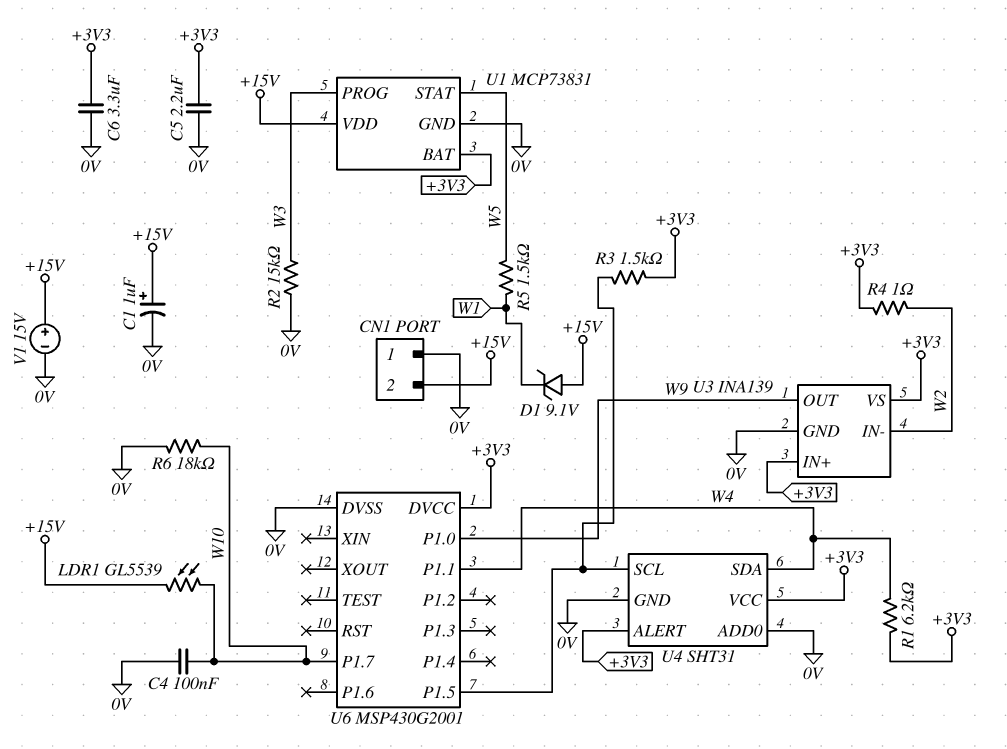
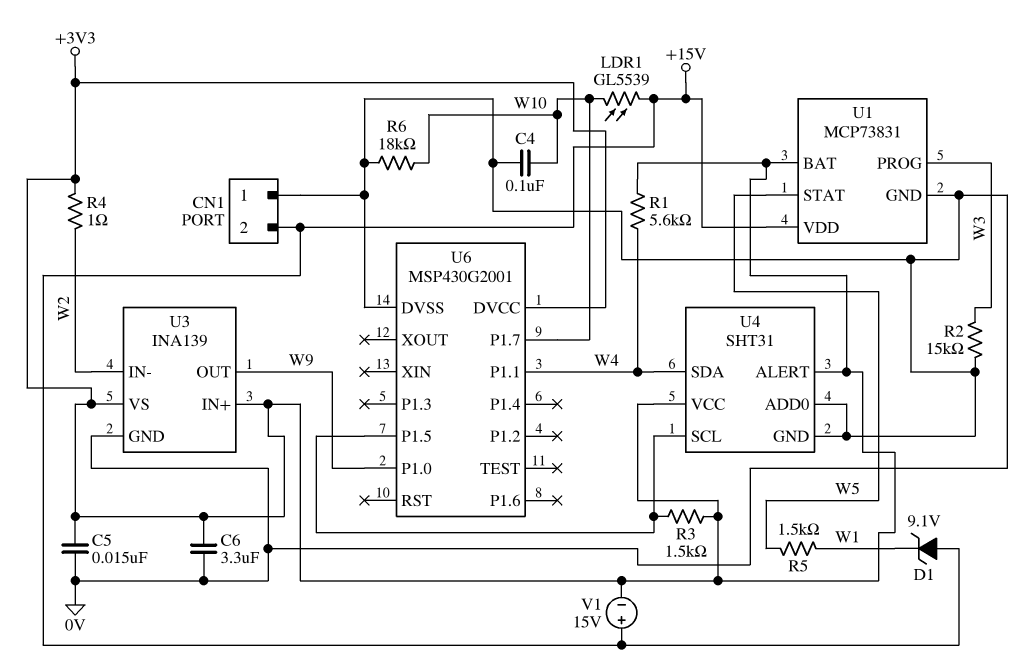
C1: 1uF (plus +15V, minus 0V) -> none
C5: 2.2uF (+3V3, 0V) -> 15nF (+3V3, 0V)
R1: 6.2k (+3V3, W4) -> 5.6k (+3V3, W4)
V1: 15V (plus +15V, minus 0V) -> 15V (plus +15V, minus +3V3)

